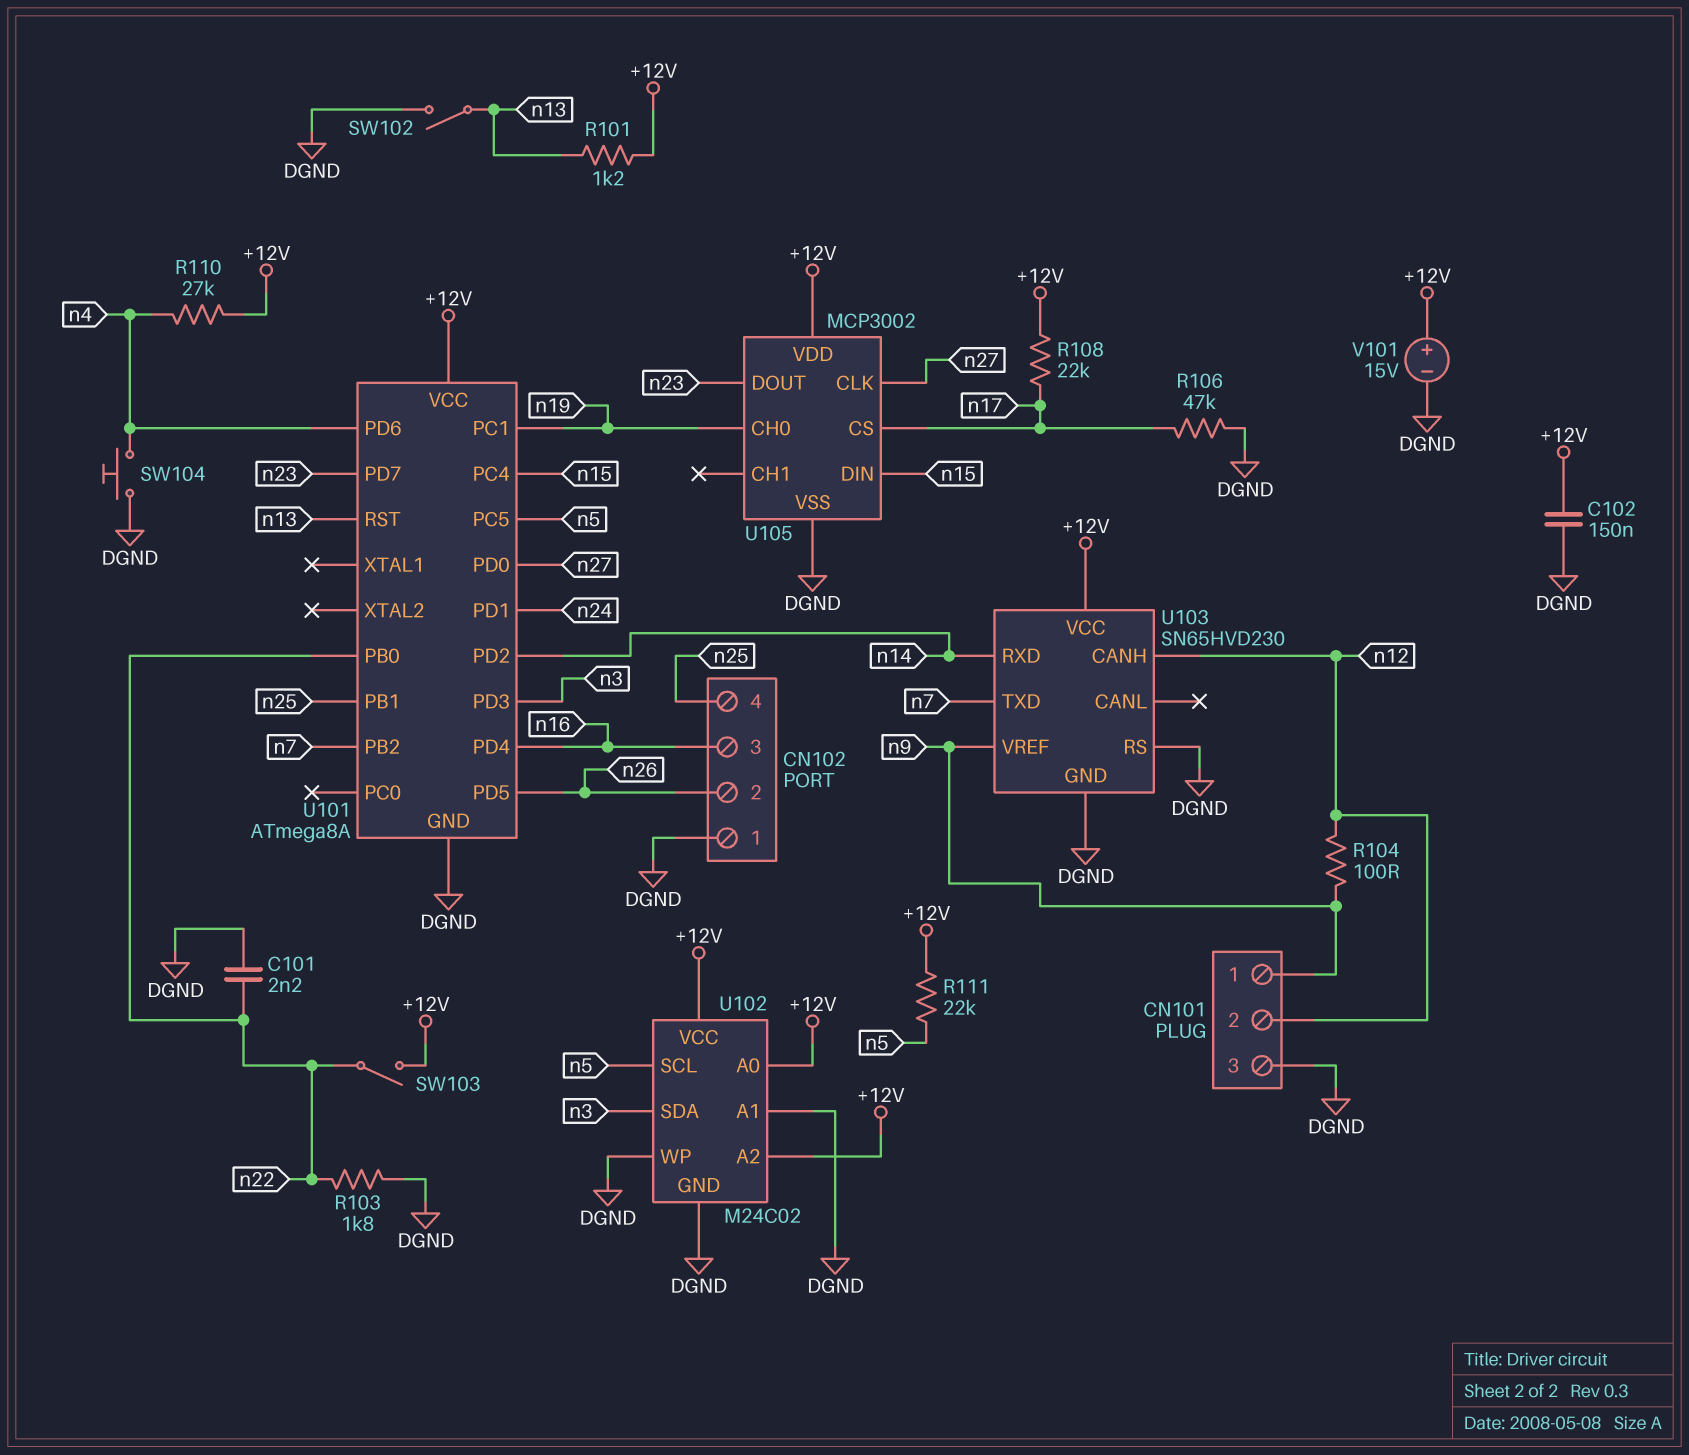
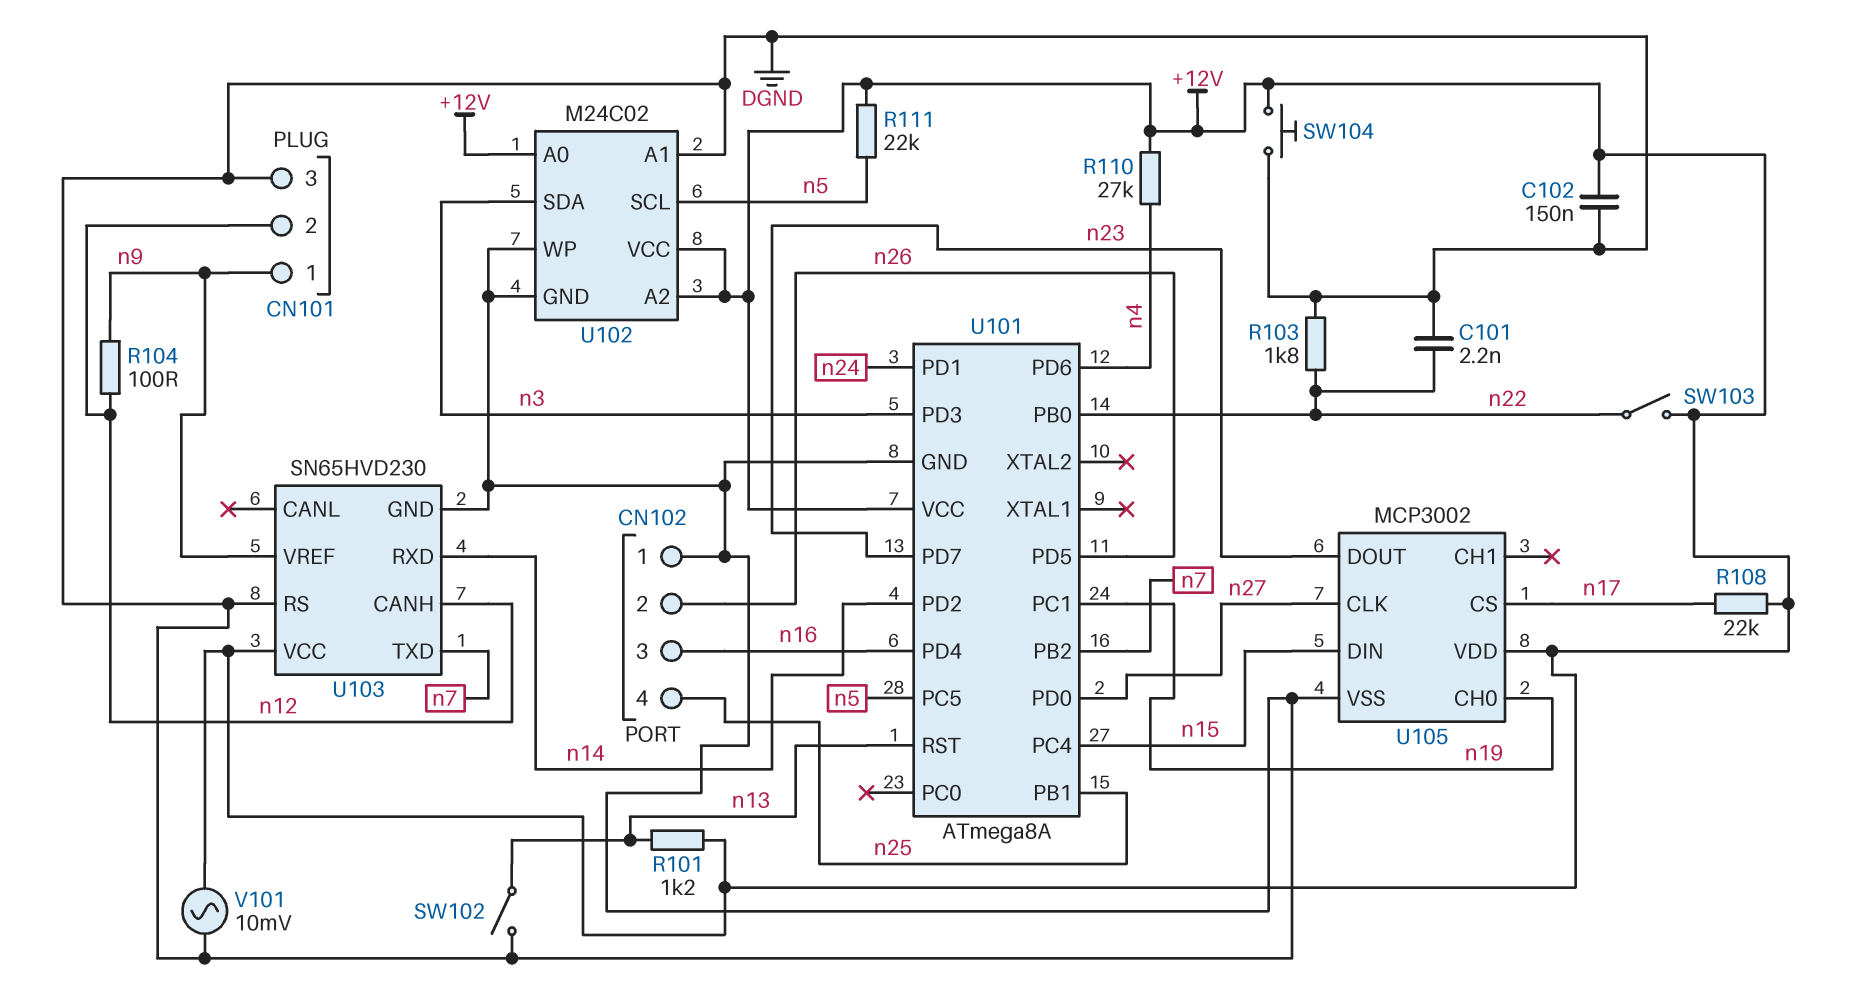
R106: 47k (DGND, n17) -> none
SW104: button (DGND, n4) -> button (+12V, DGND)
V101: 15V (plus +12V, minus DGND) -> AC 10mV (+12V, DGND)

